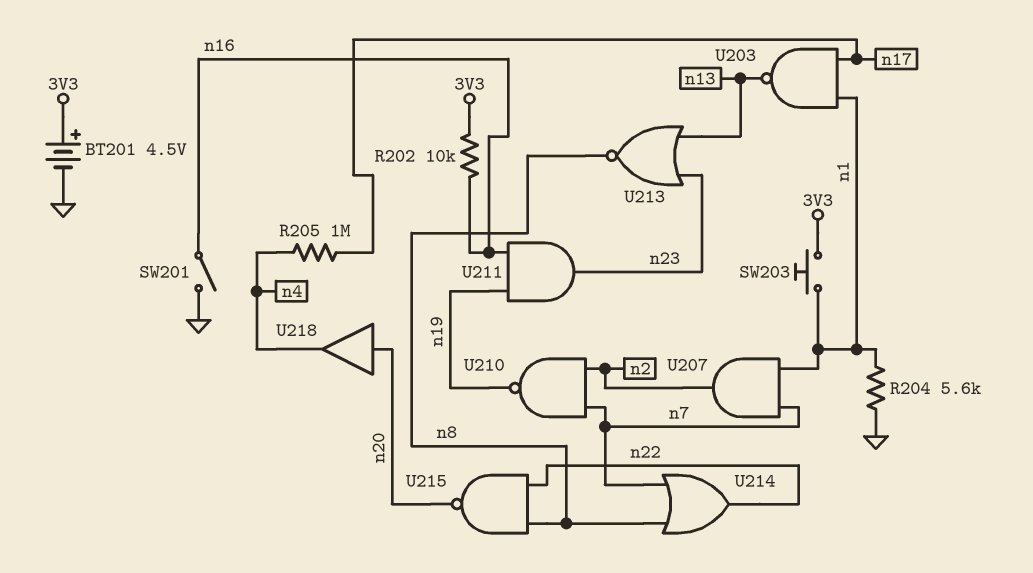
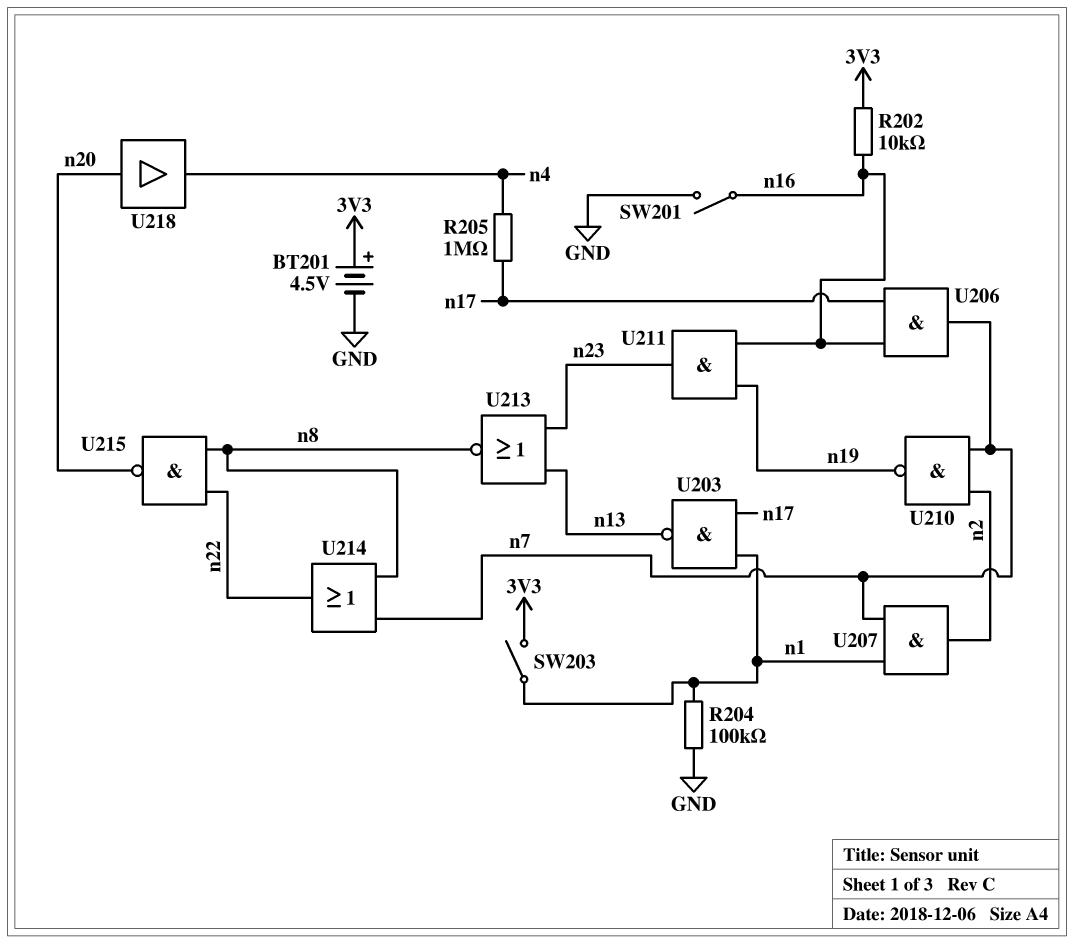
R204: 5.6k (GND, n1) -> 100k (GND, n1)
SW203: button (3V3, n1) -> switch (3V3, n1)
U206: none -> AND (in n16, in n17, out n7)

